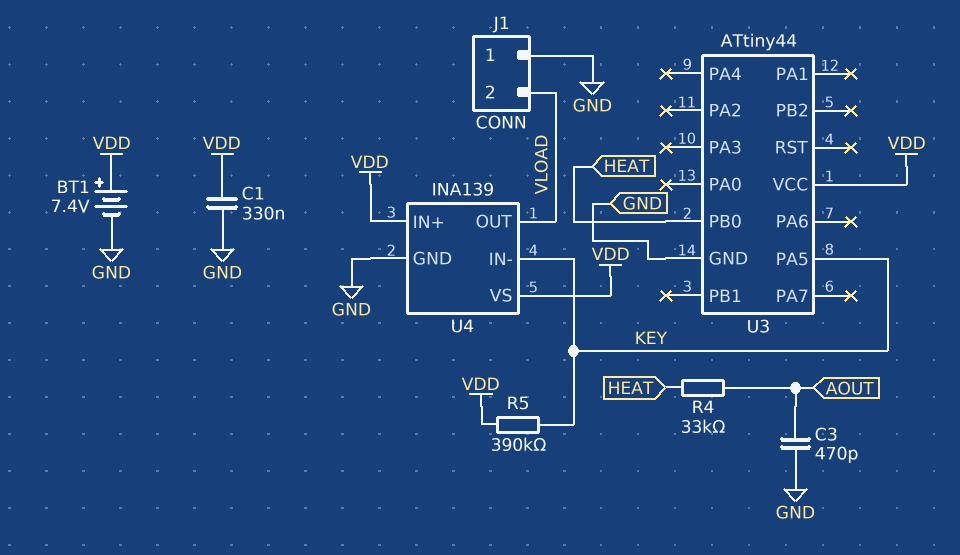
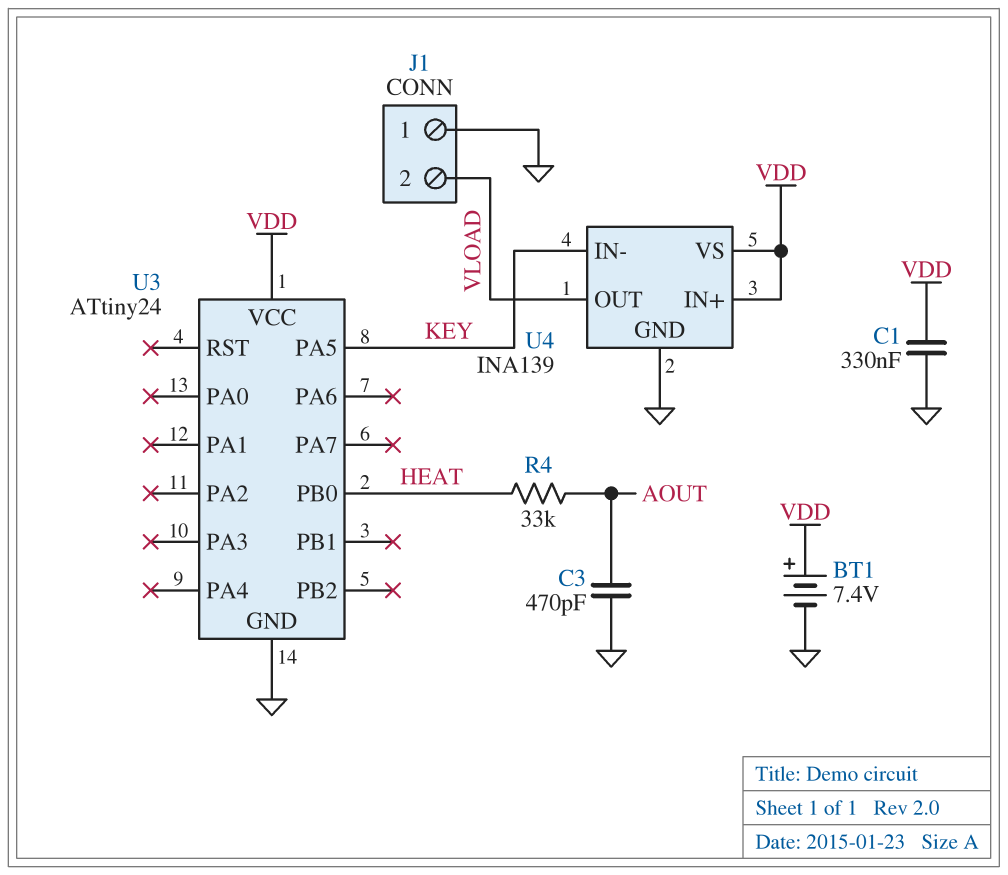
R5: 390k (KEY, VDD) -> none
U3: ATtiny44 -> ATtiny24

